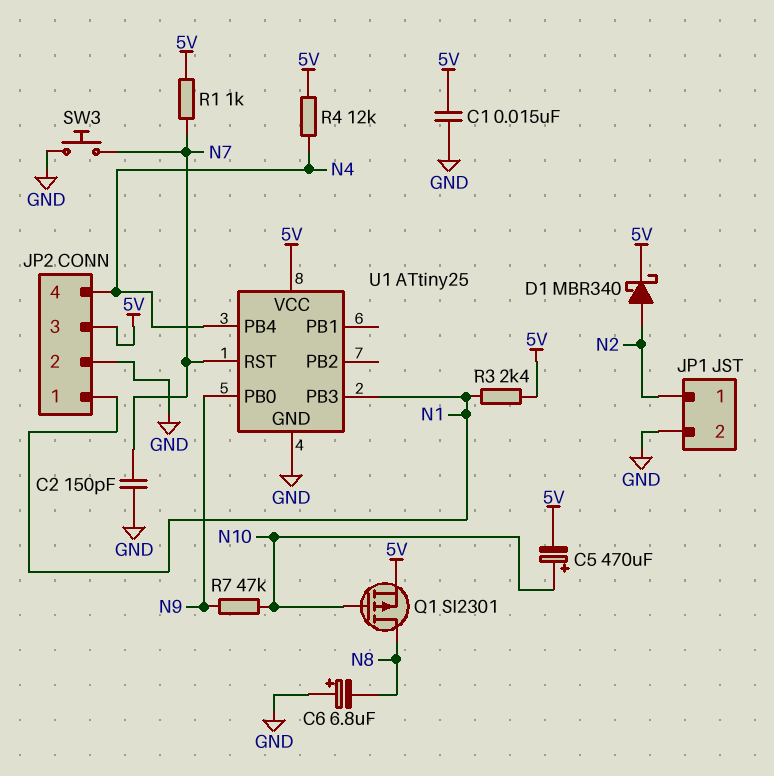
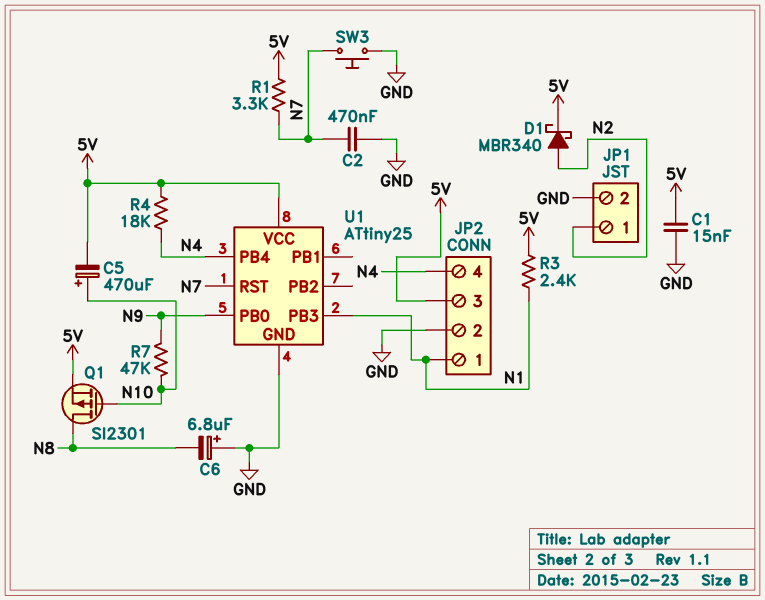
C2: 150pF (GND, N7) -> 470nF (GND, N7)
R1: 1k (5V, N7) -> 3.3k (5V, N7)
R4: 12k (5V, N4) -> 18k (5V, N4)

